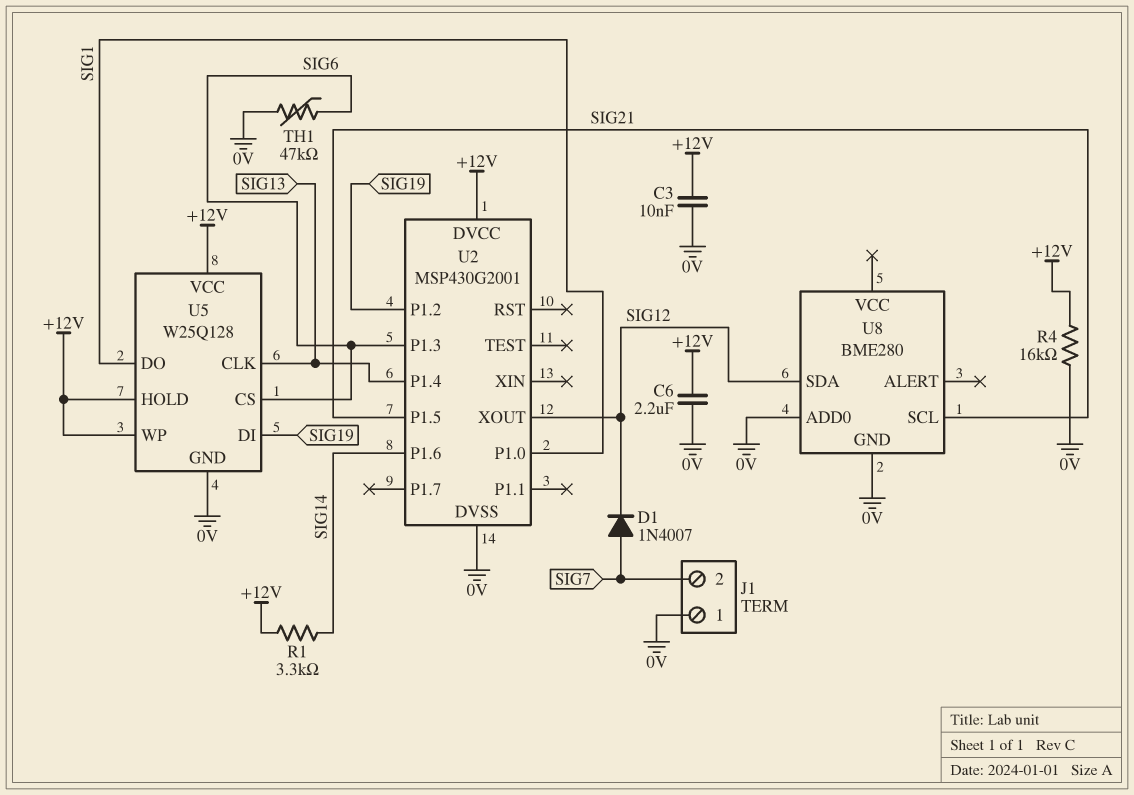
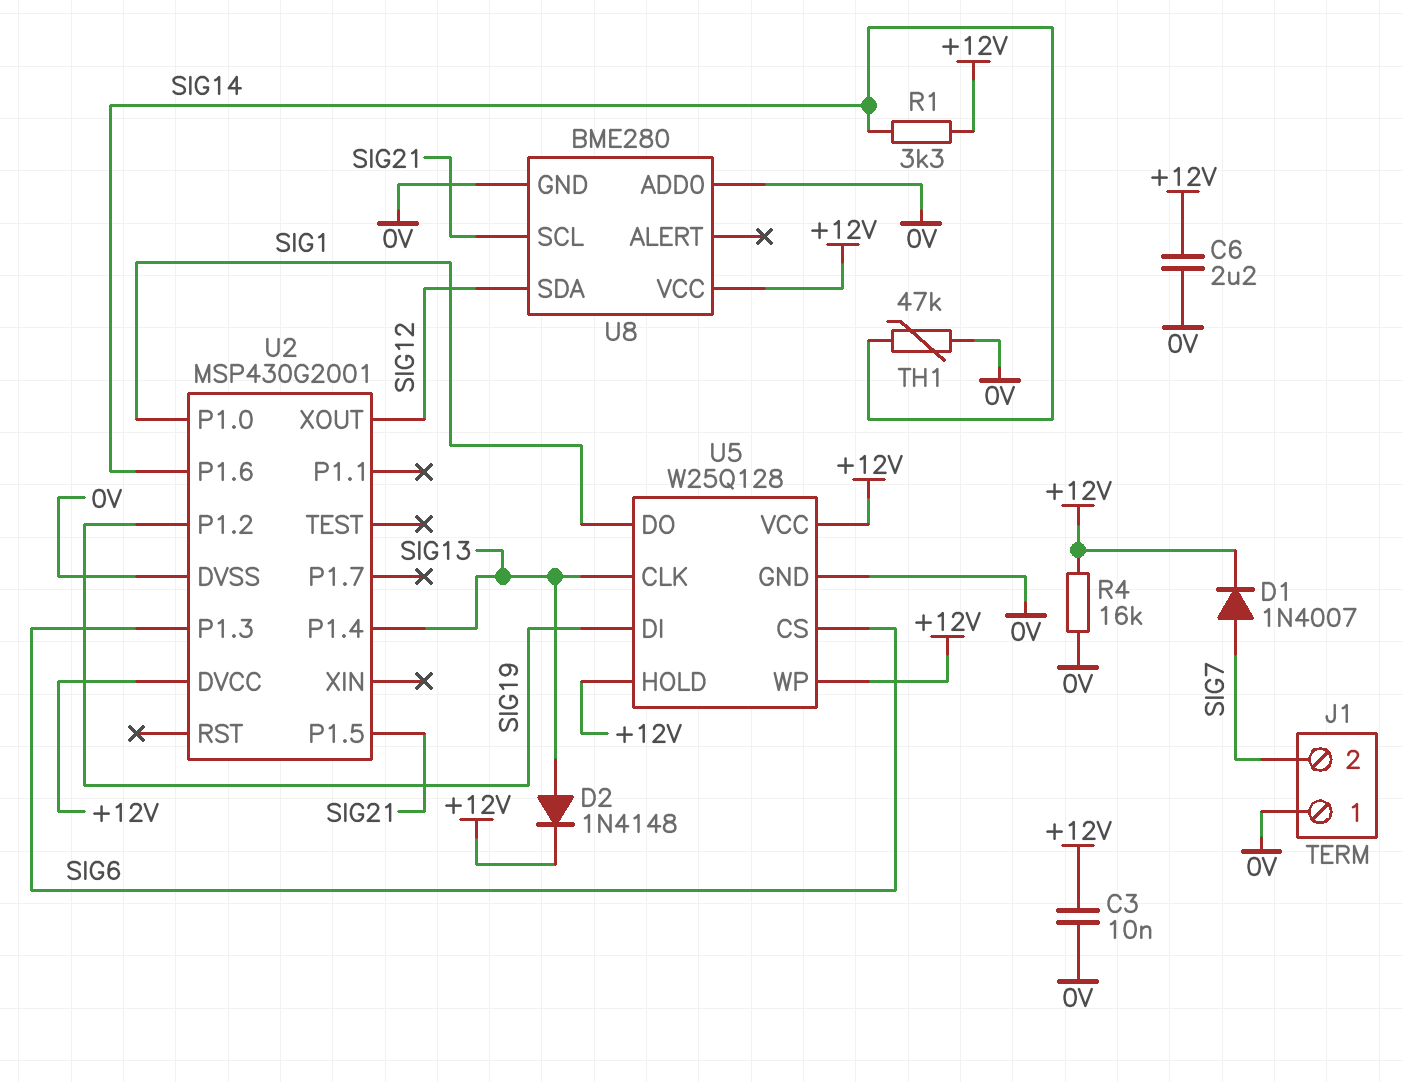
D1: diode 1N4007 (A SIG7, K SIG12) -> diode 1N4007 (A SIG7, K +12V)
D2: none -> diode 1N4148 (A SIG13, K +12V)
TH1: 47k (0V, SIG6) -> 47k (0V, SIG14)
U8 pin VCC: none -> +12V

